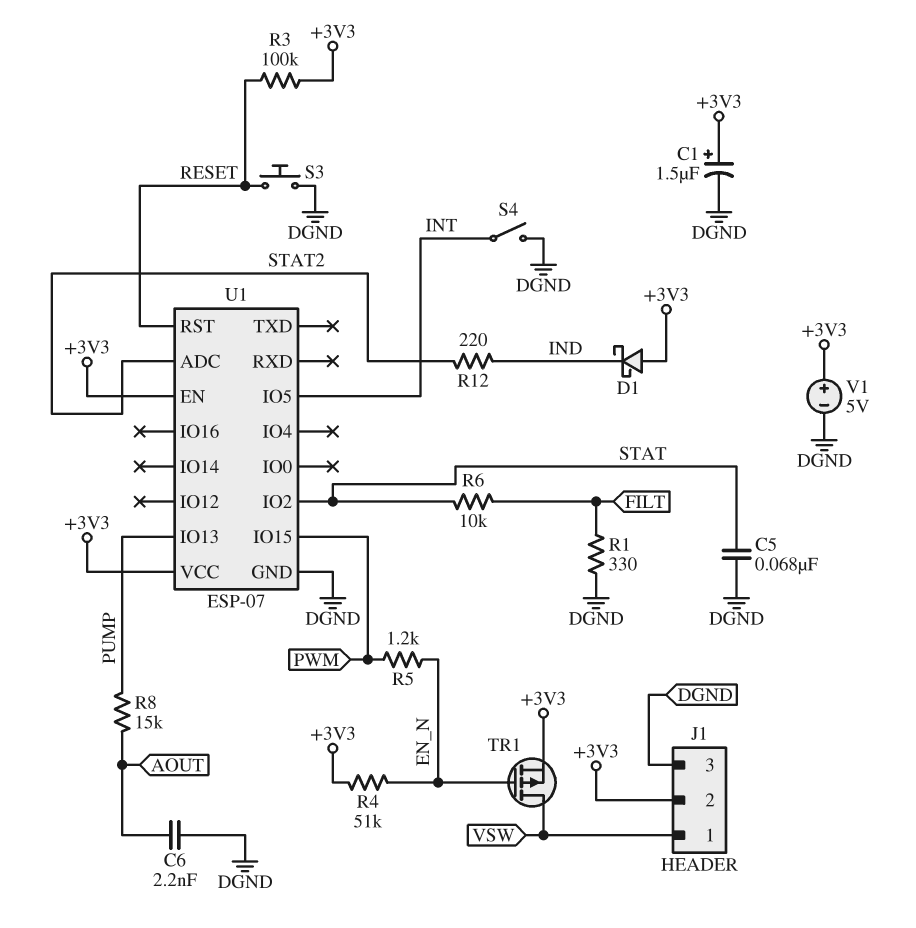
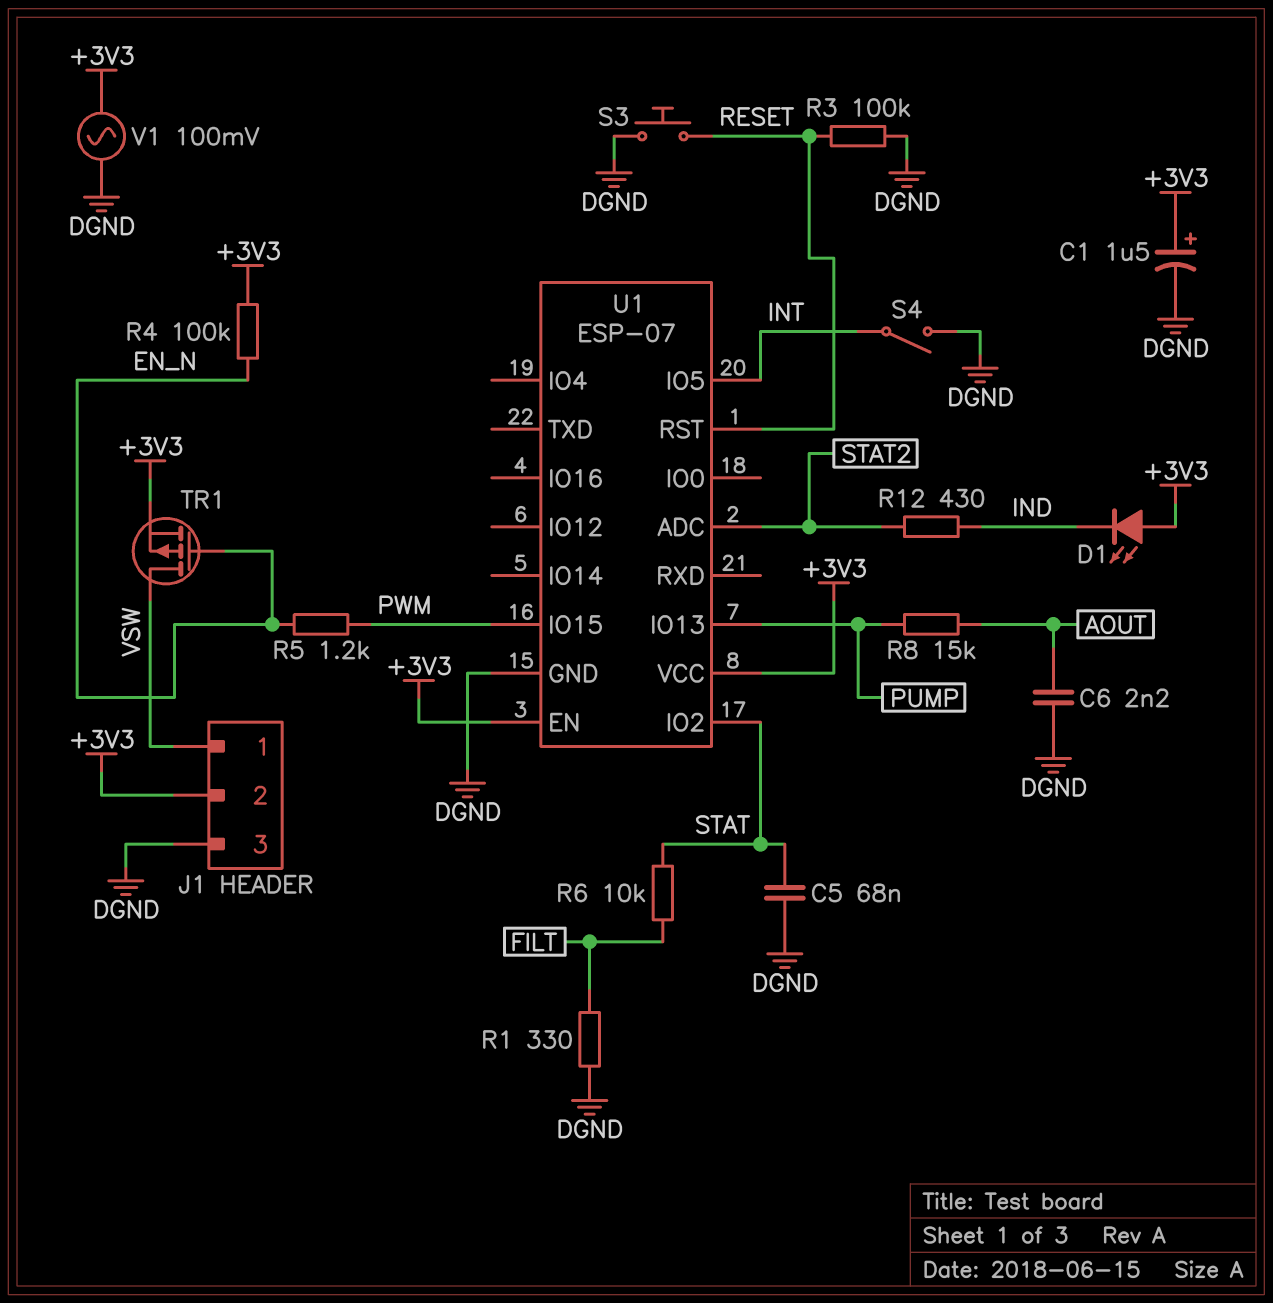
D1: schottky (A +3V3, K IND) -> LED (A +3V3, K IND)
R3: 100k (+3V3, RESET) -> 100k (DGND, RESET)
R4: 51k (+3V3, EN_N) -> 100k (+3V3, EN_N)
R12: 220 (IND, STAT2) -> 430 (IND, STAT2)
V1: 5V (plus +3V3, minus DGND) -> AC 100mV (+3V3, DGND)

